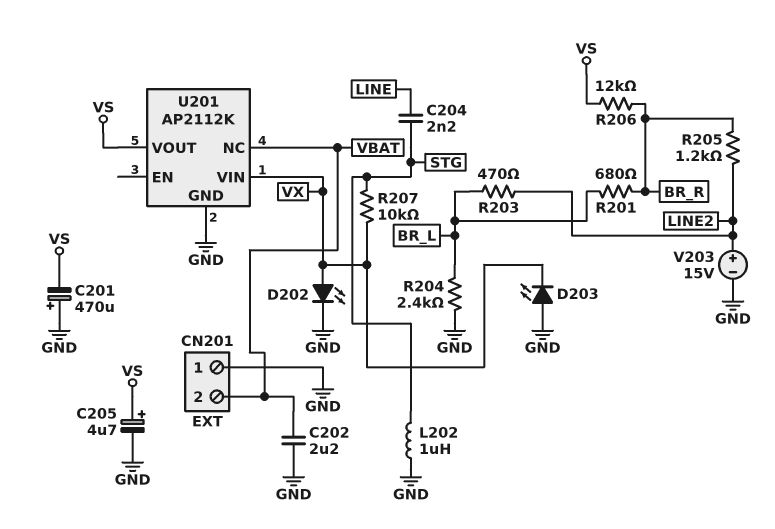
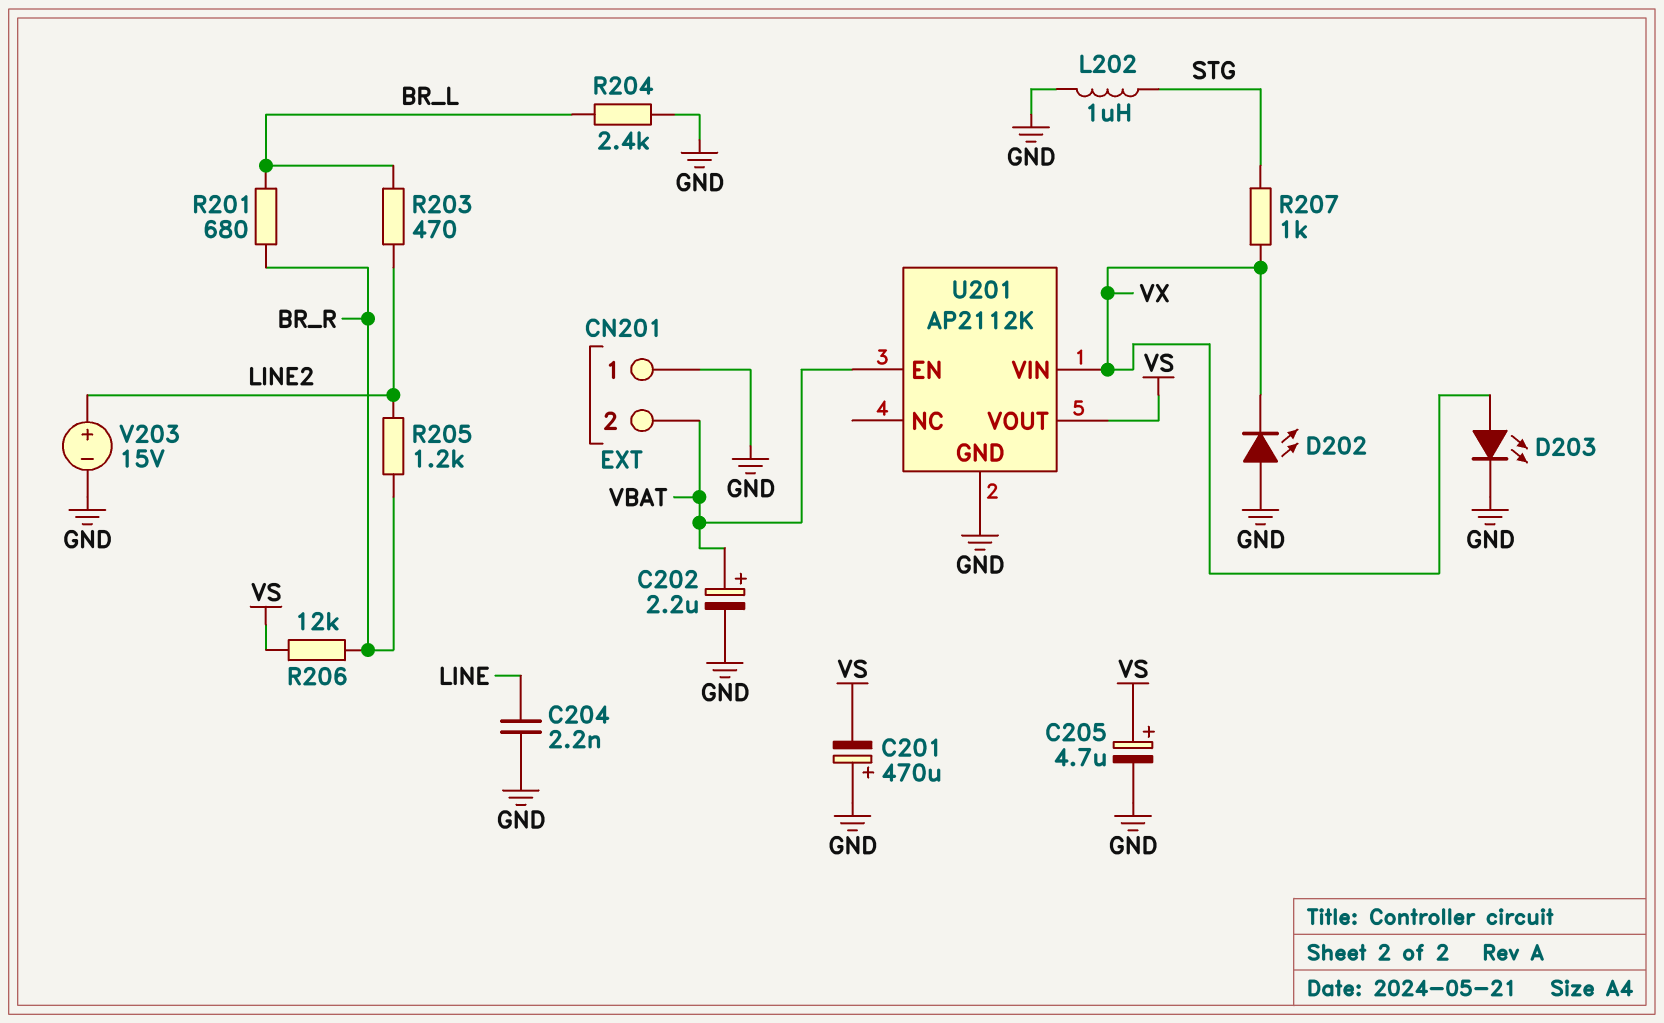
C202: 2.2uF (GND, VBAT) -> 2.2uF (plus VBAT, minus GND)
C204: 2.2nF (LINE, STG) -> 2.2nF (GND, LINE)
D202: LED (A VX, K GND) -> LED (A GND, K VX)
D203: LED (A GND, K VX) -> LED (A VX, K GND)
R207: 10k (STG, VX) -> 1k (STG, VX)
U201 pin EN: none -> VBAT
U201 pin NC: VBAT -> none

